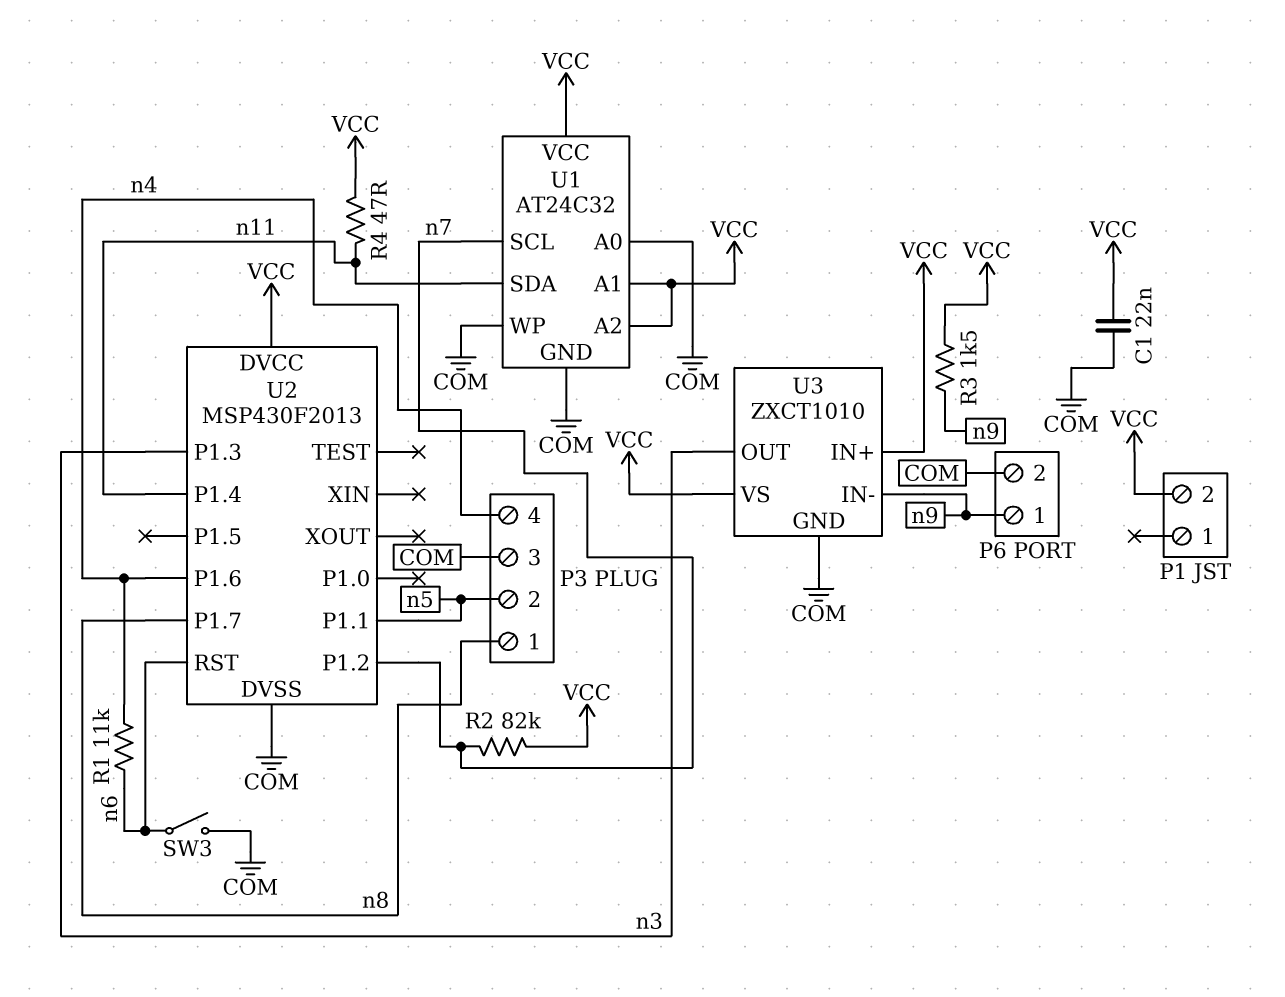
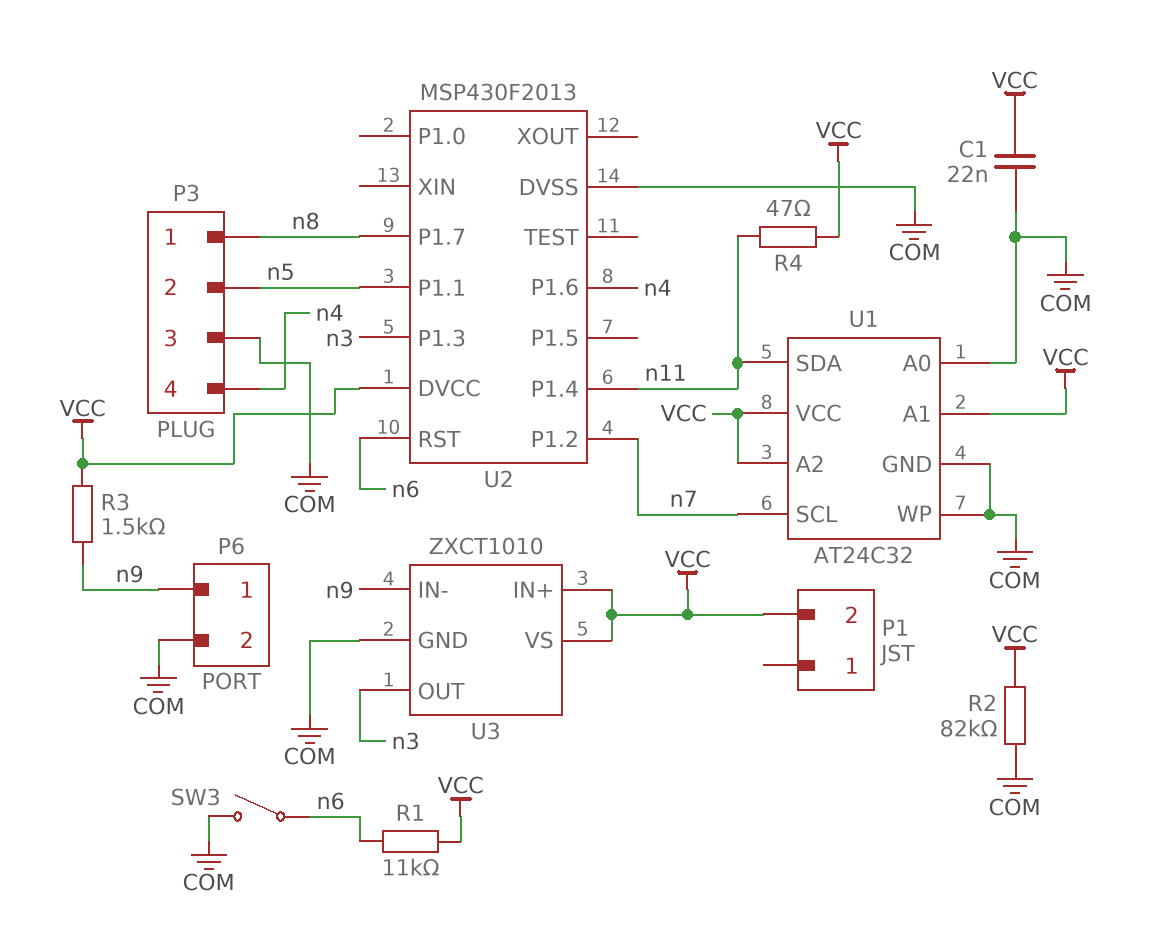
R1: 11k (n4, n6) -> 11k (VCC, n6)
R2: 82k (VCC, n7) -> 82k (COM, VCC)

